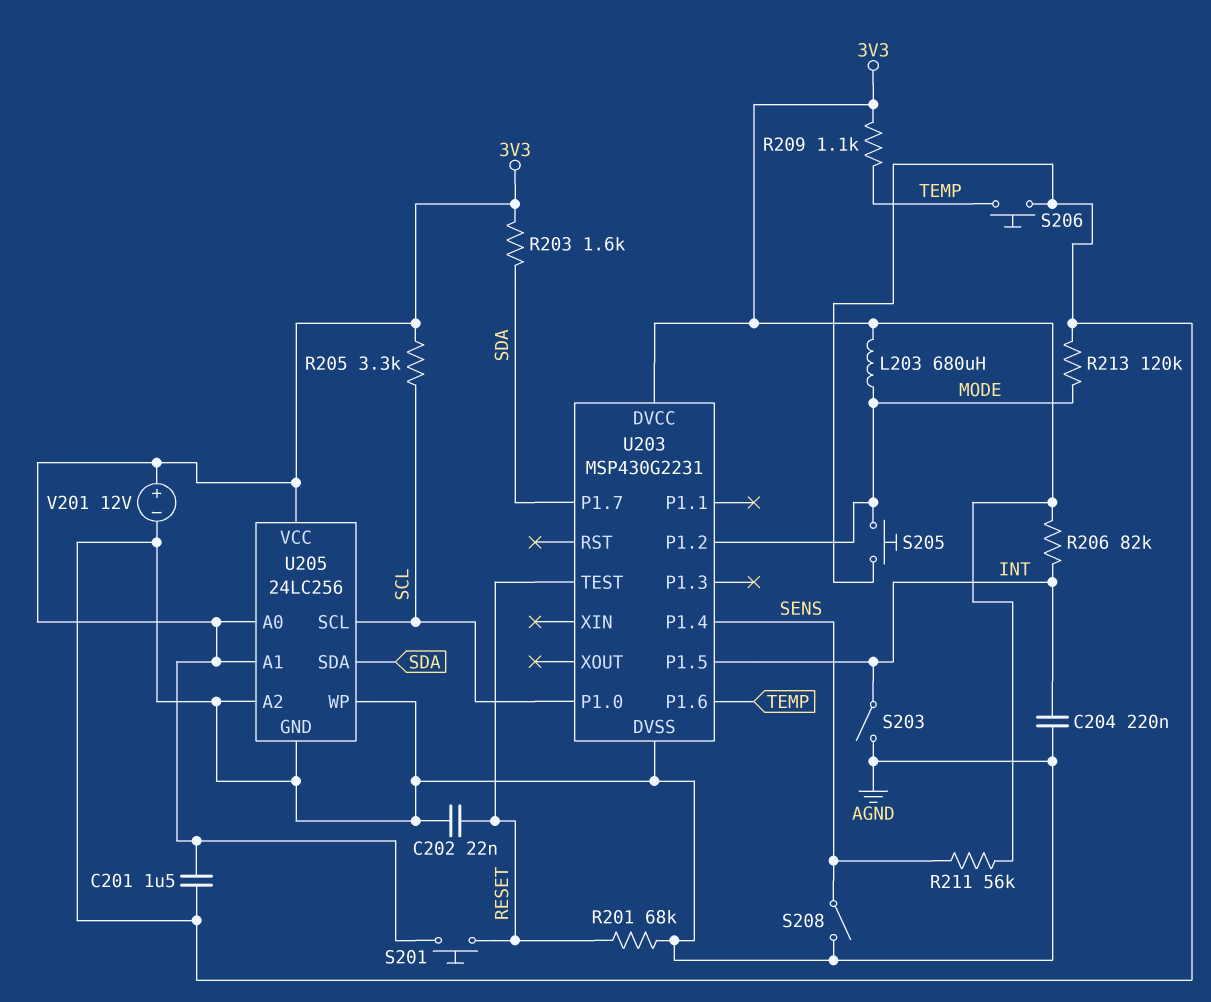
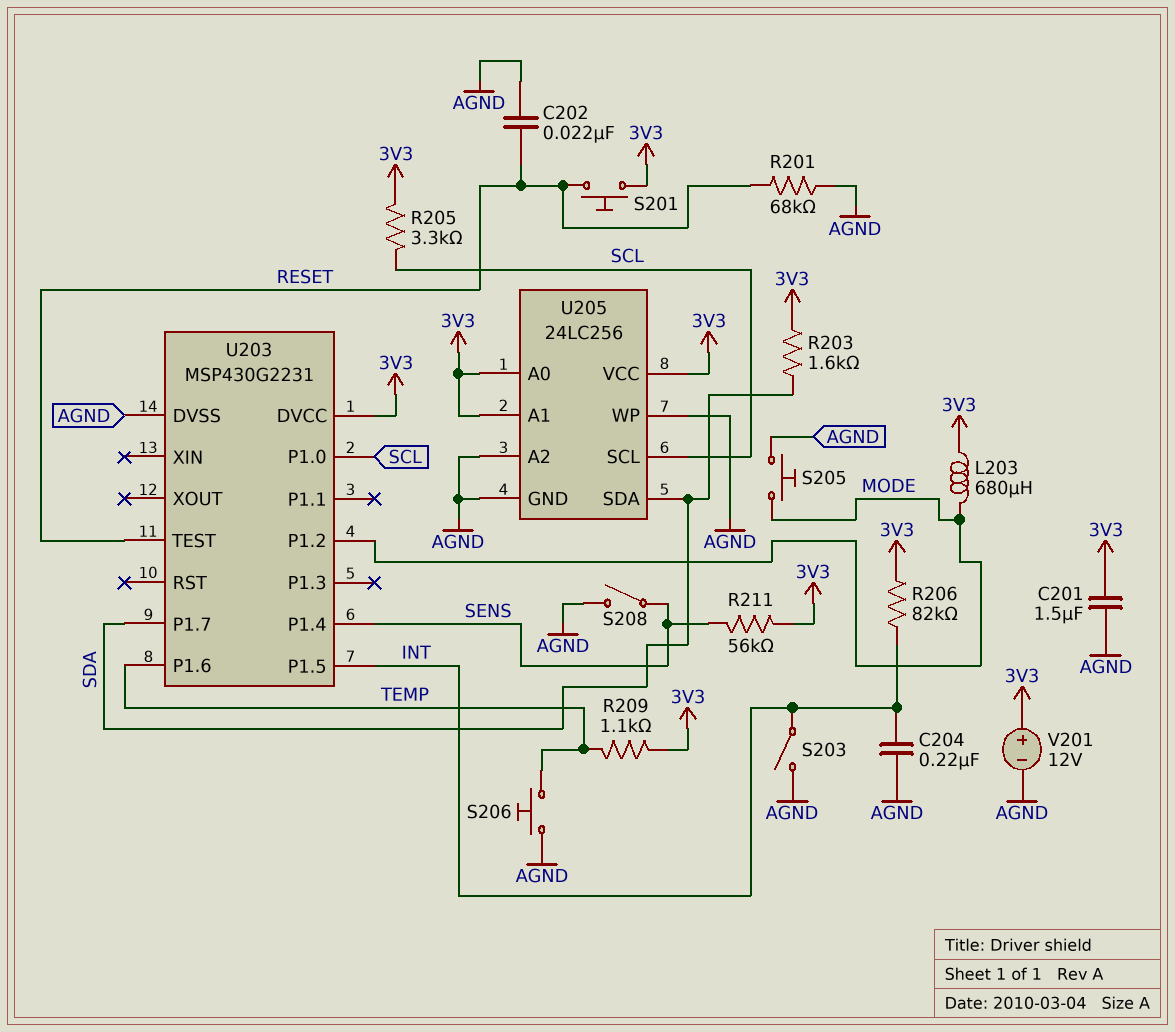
R213: 120k (AGND, MODE) -> none

